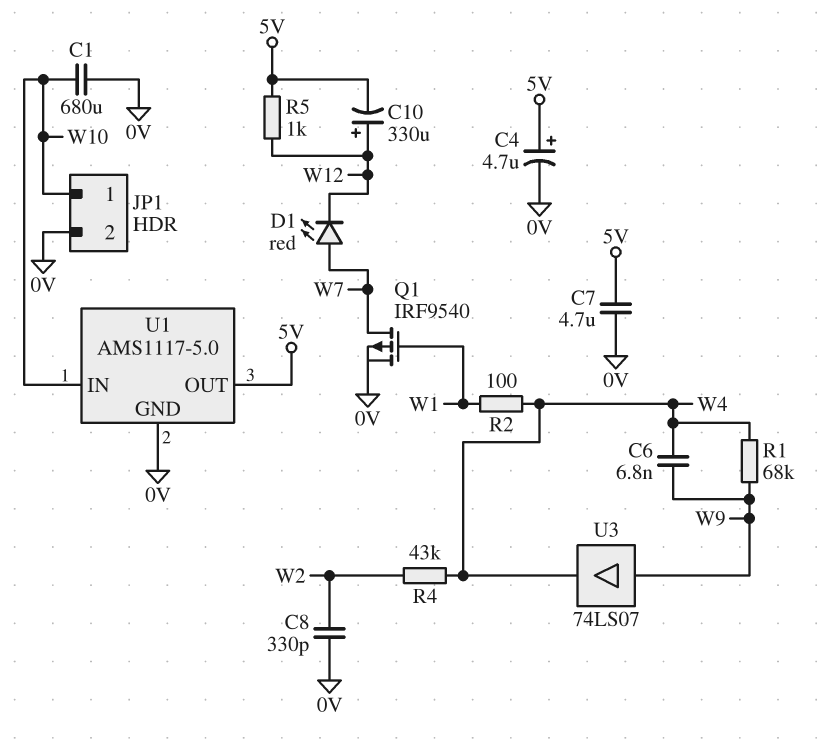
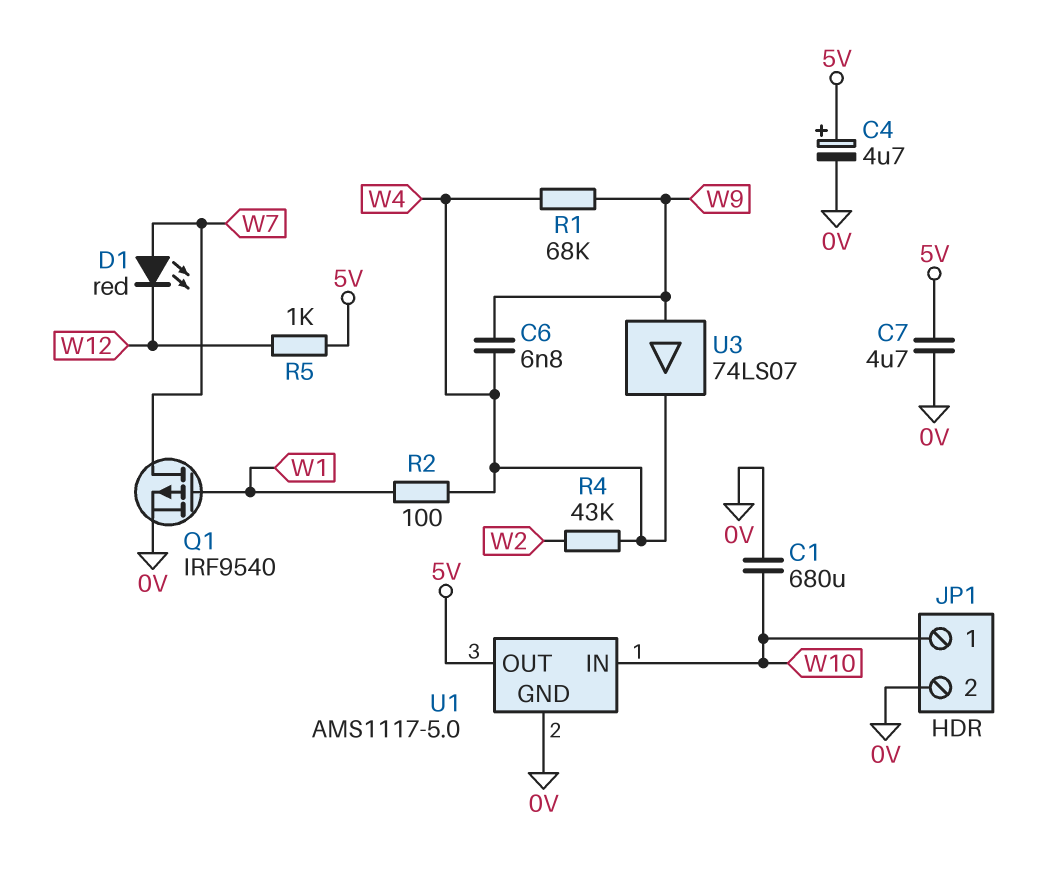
C8: 330pF (0V, W2) -> none
C10: 330uF (plus W12, minus 5V) -> none

